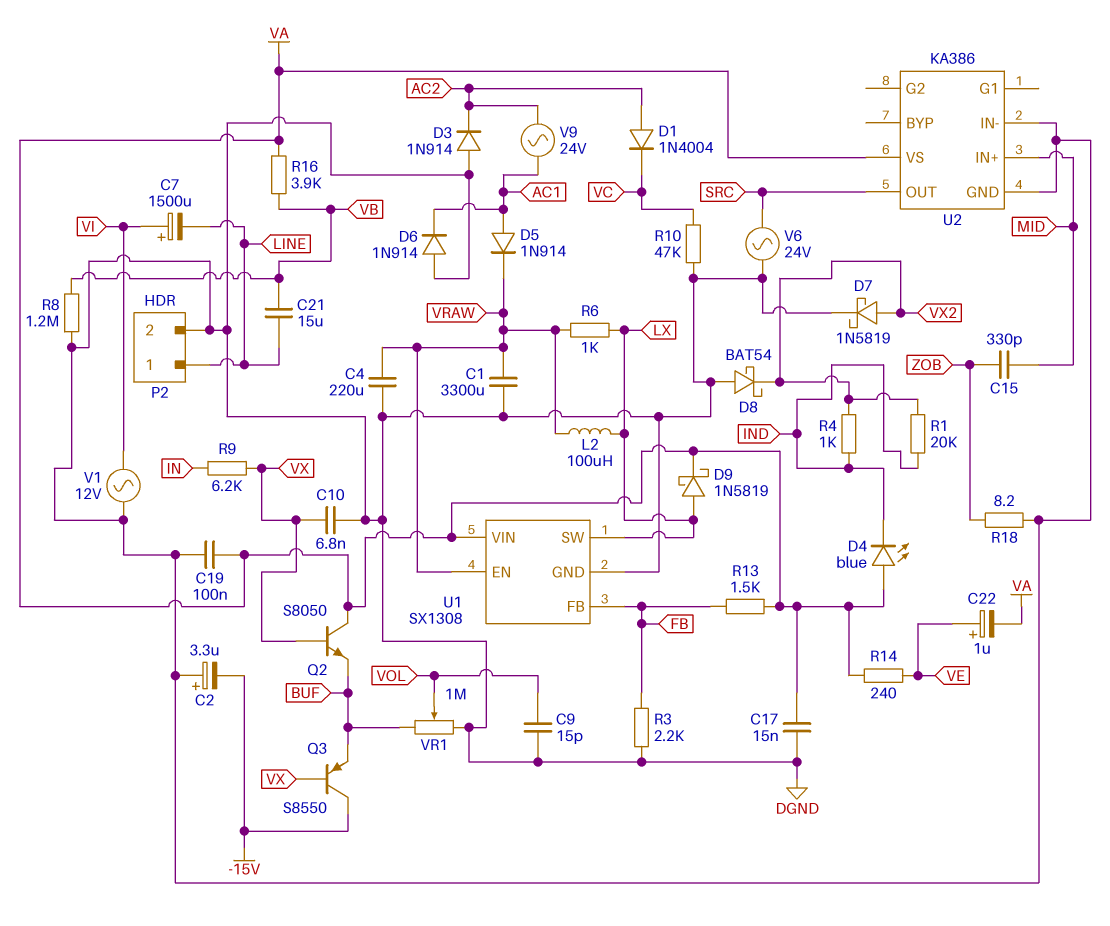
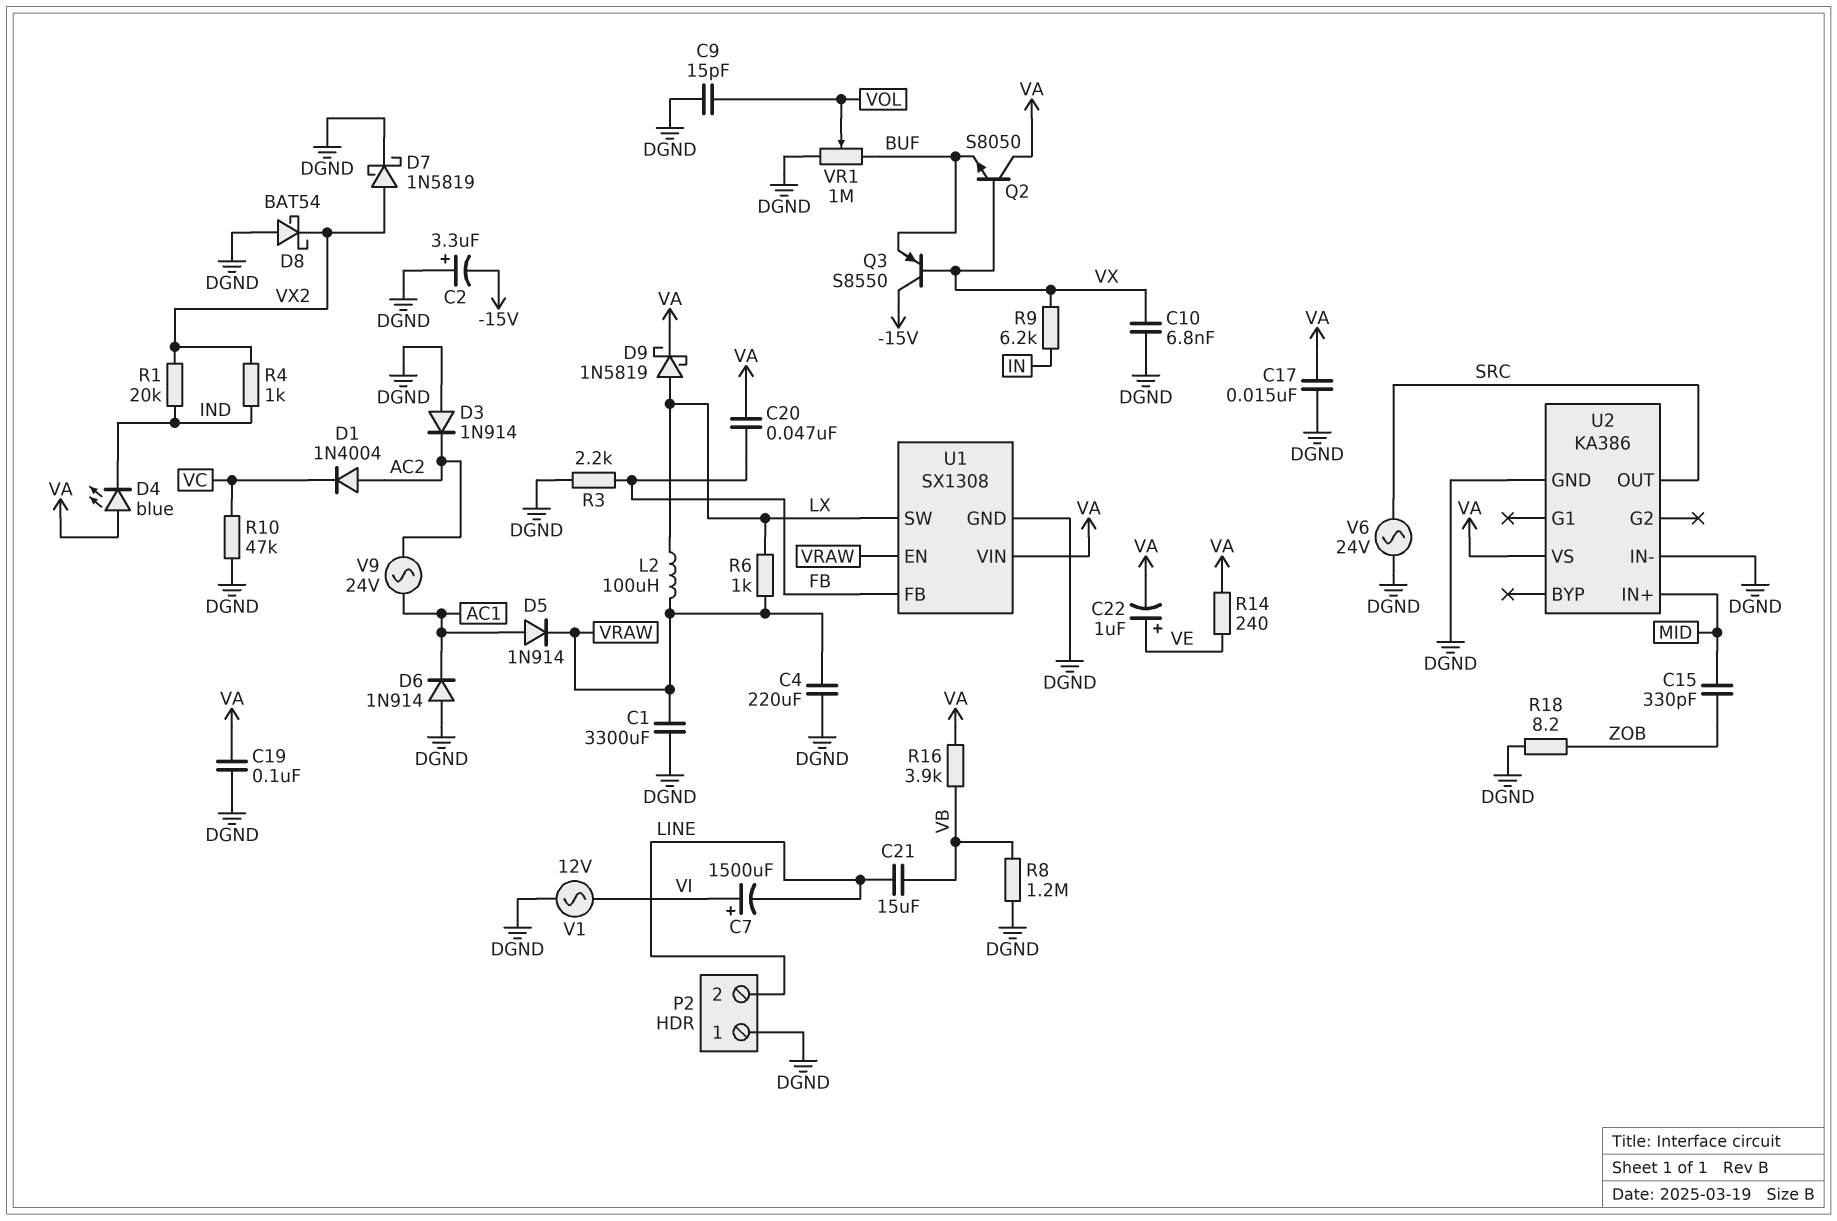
C20: none -> 47nF (FB, VA)
P2 pin 1: LINE -> DGND
P2 pin 2: DGND -> LINE
R13: 1.5k (FB, VA) -> none

